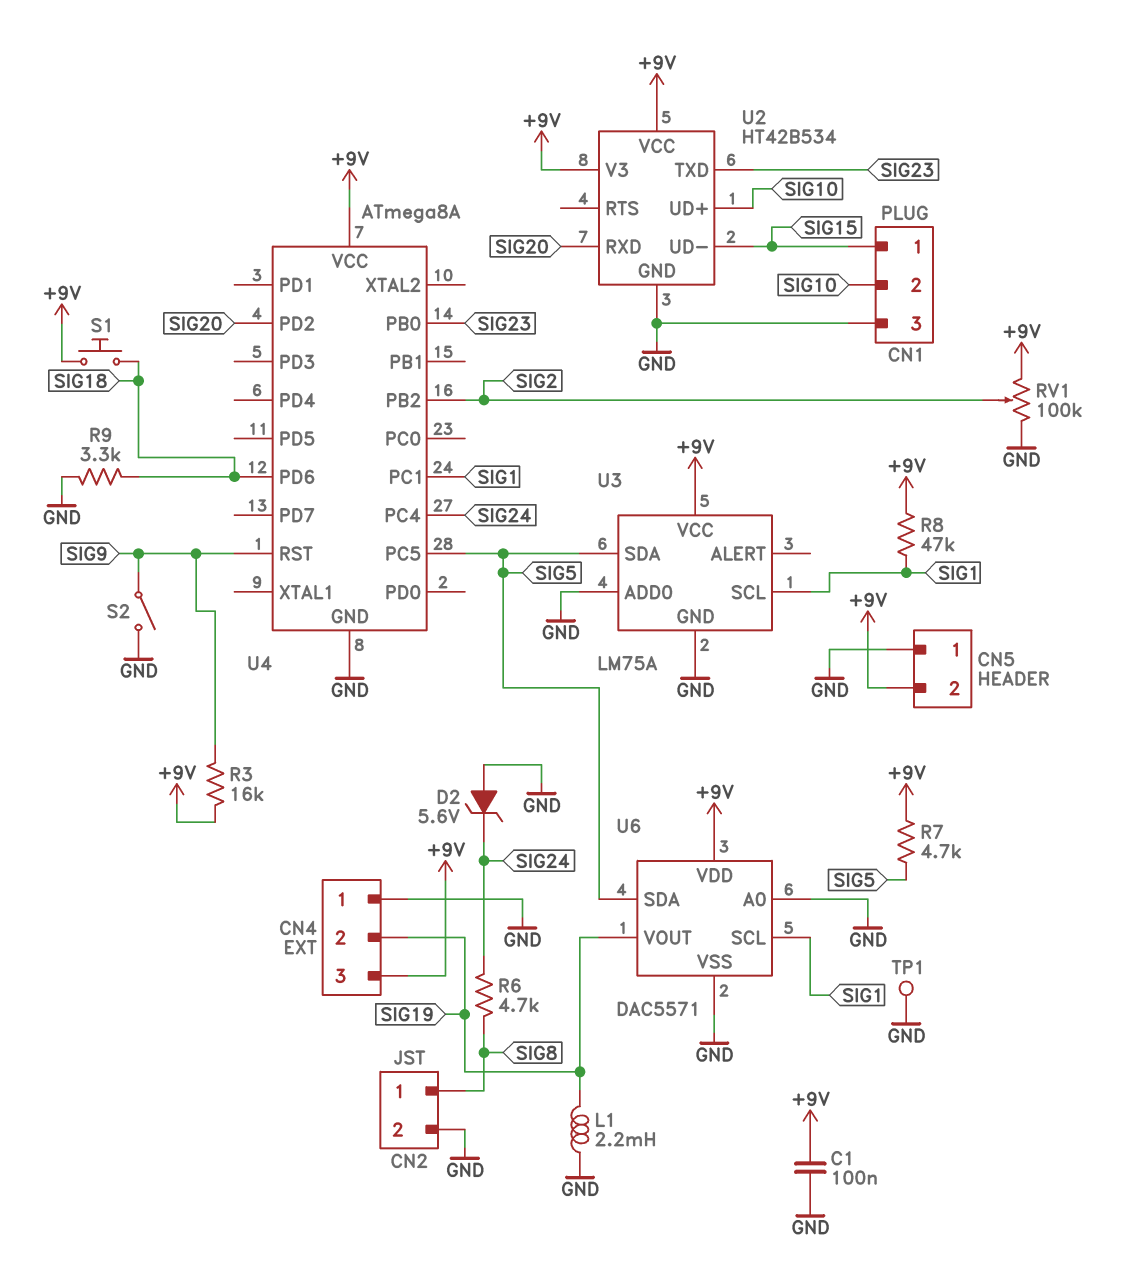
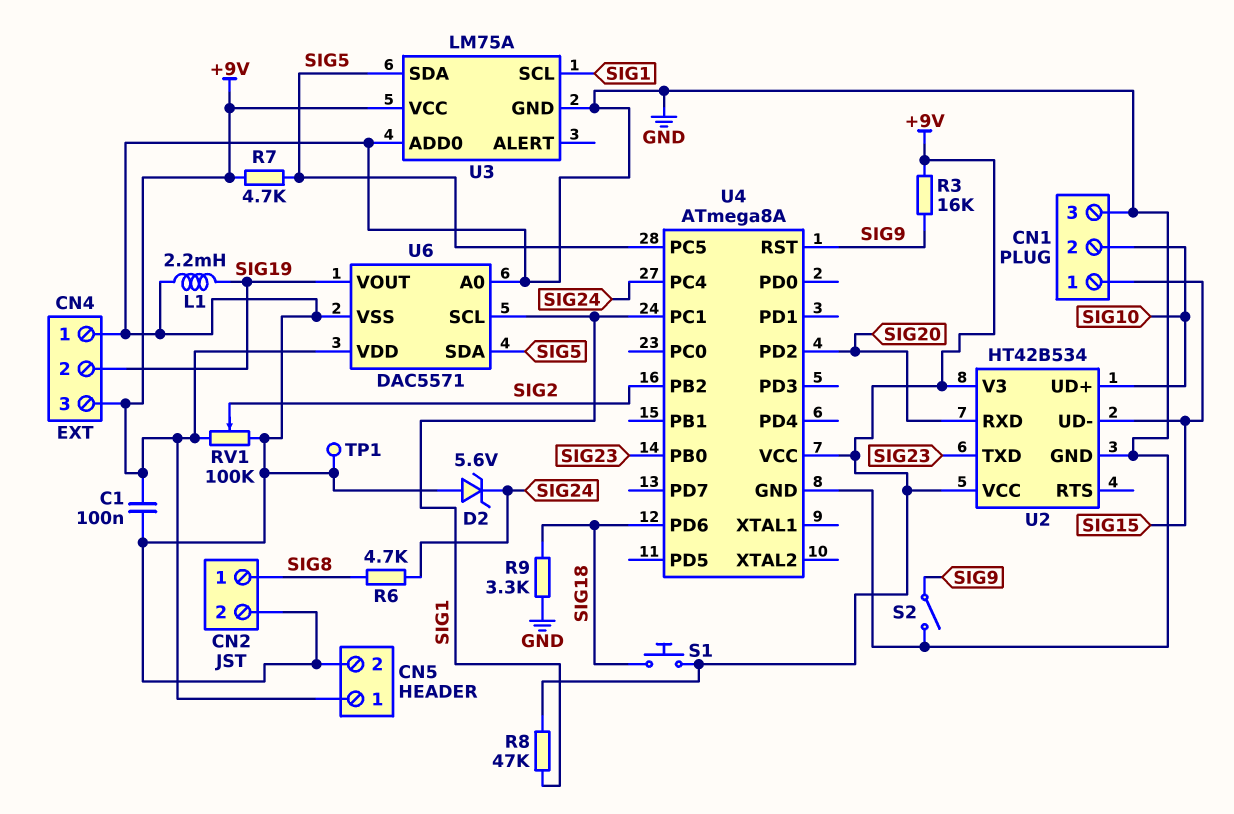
CN5 pin 1: GND -> +9V
CN5 pin 2: +9V -> GND

